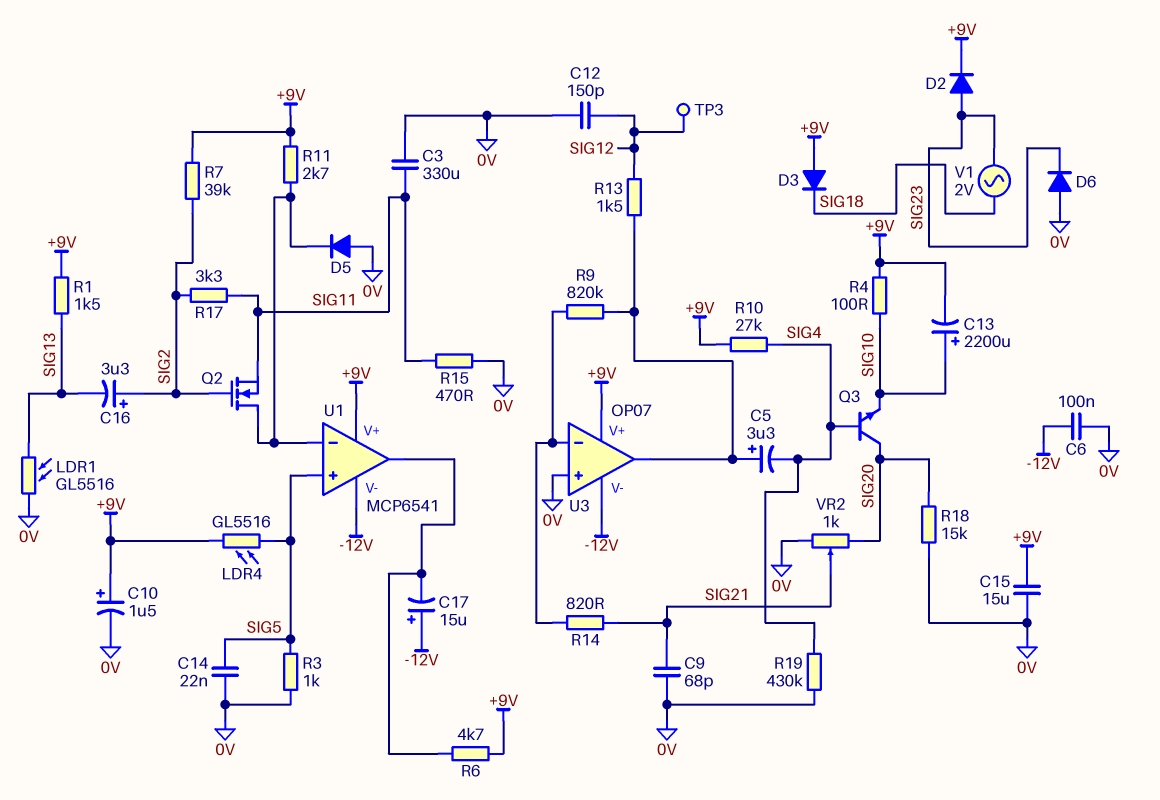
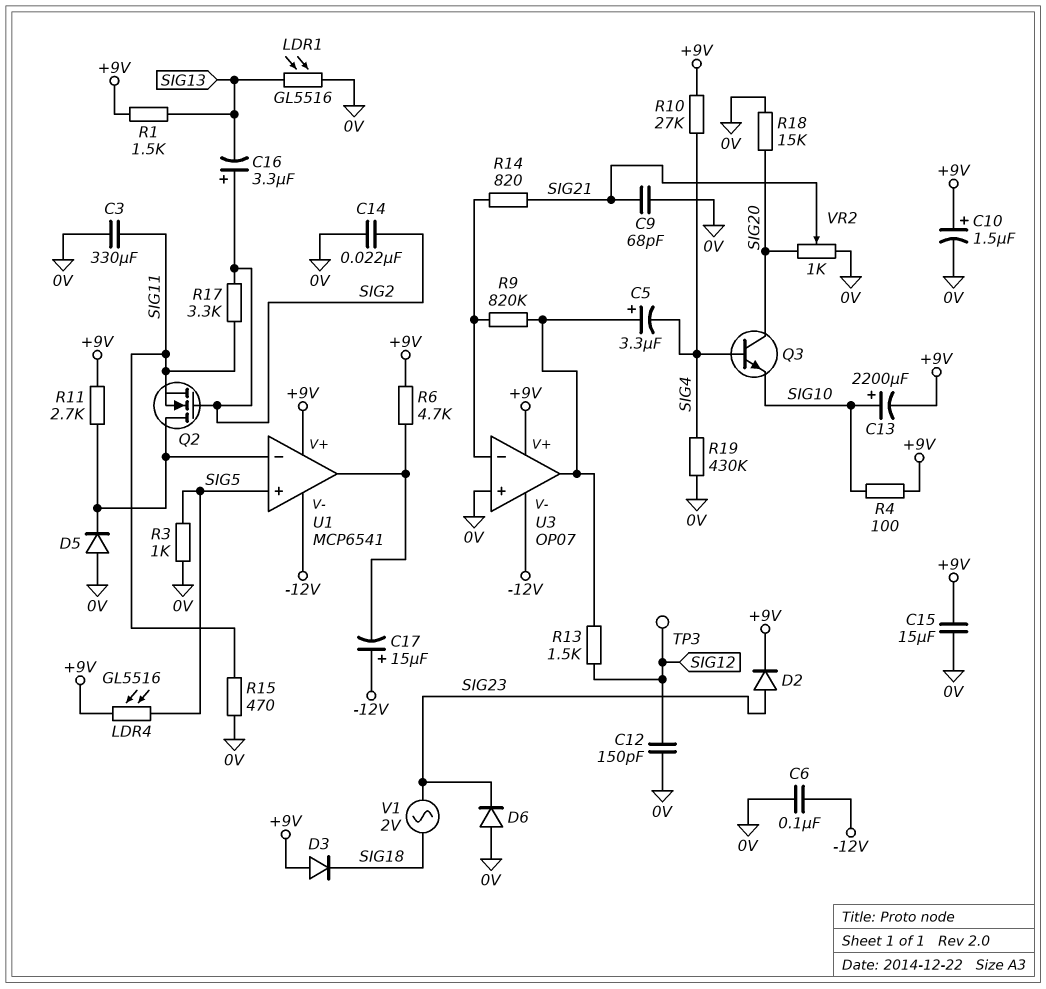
C14: 22nF (0V, SIG5) -> 22nF (0V, SIG2)
R7: 39k (+9V, SIG2) -> none

